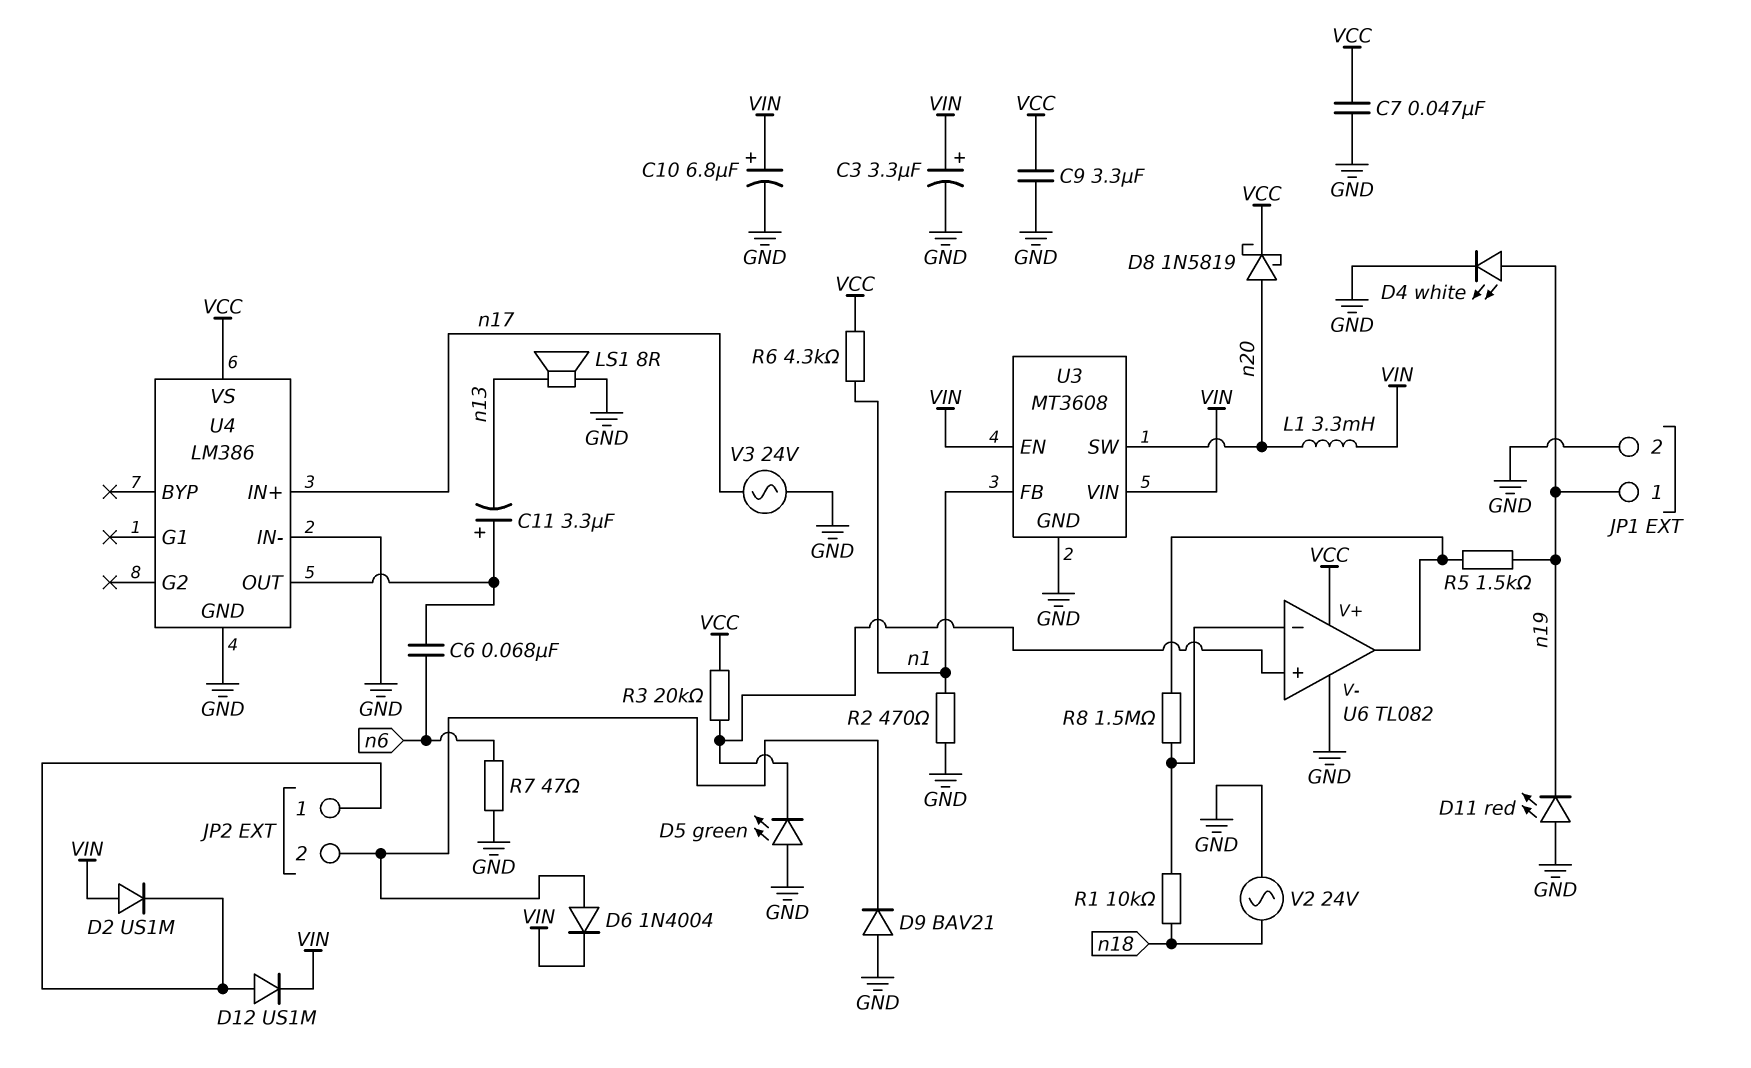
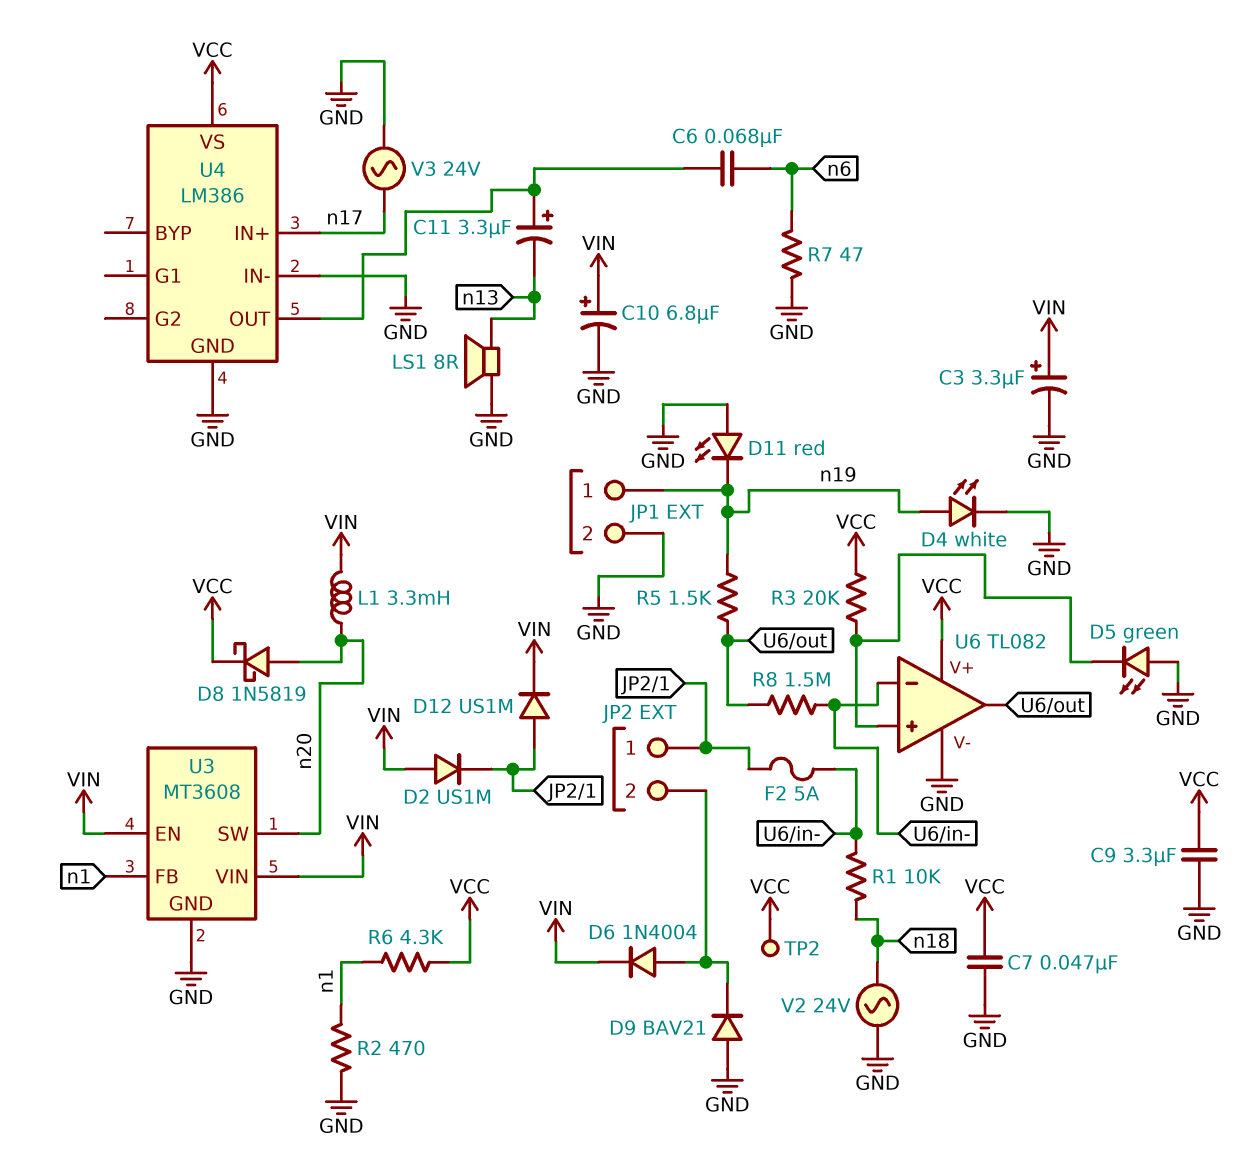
F2: none -> 5A (JP2/1, U6/in-)
TP2: none -> test point (VCC)

